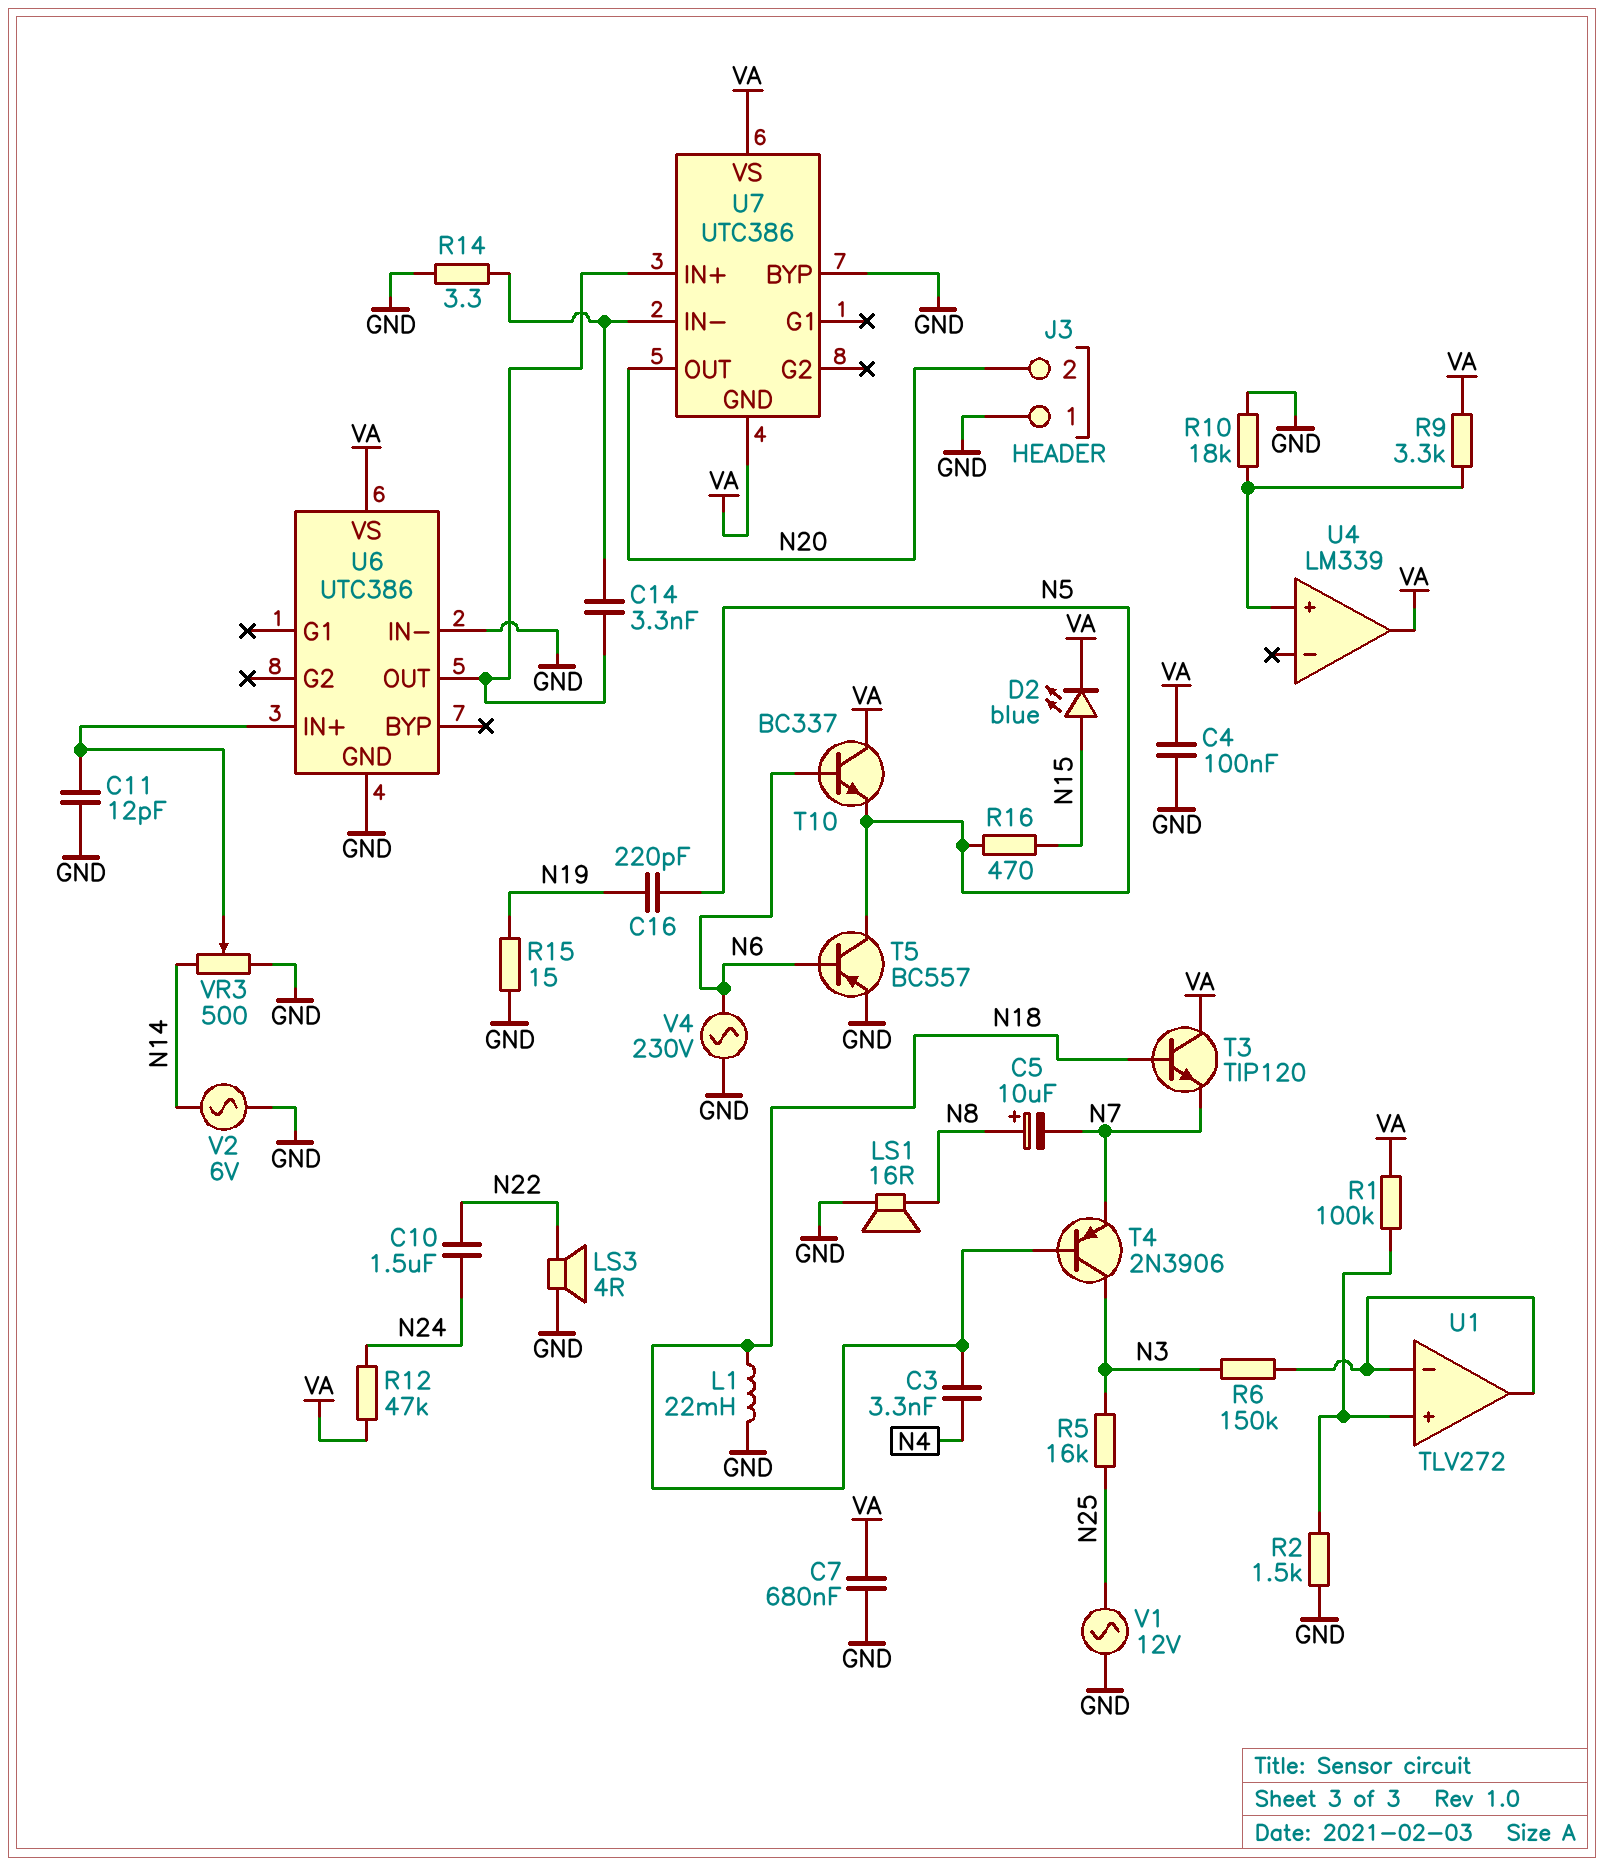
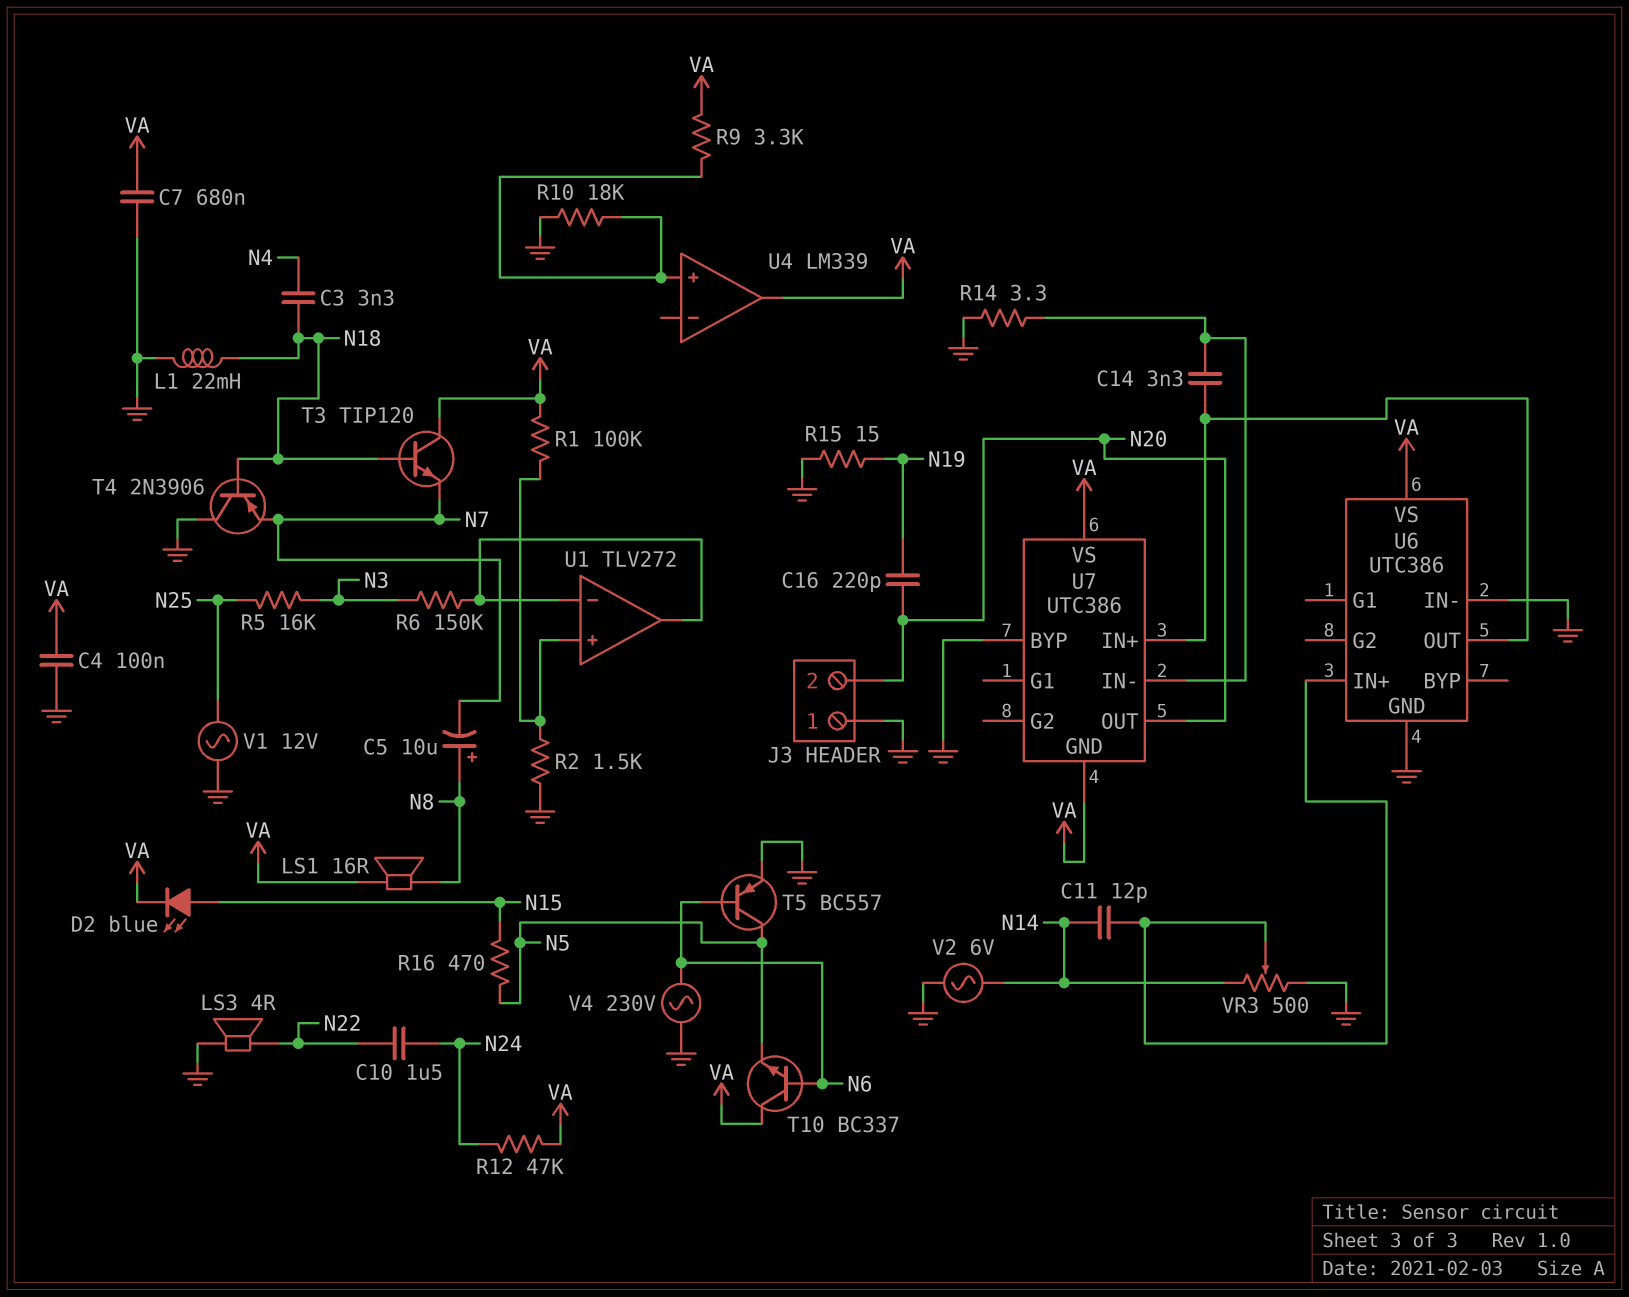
C11: 12pF (GND, U6/IN+) -> 12pF (N14, U6/IN+)
C16: 220pF (N5, N19) -> 220pF (N19, N20)
LS1: speaker 16R (GND, N8) -> speaker 16R (N8, VA)
T4: PNP 2N3906 (B N18, C N3, E N7) -> PNP 2N3906 (B N18, C GND, E N7)

